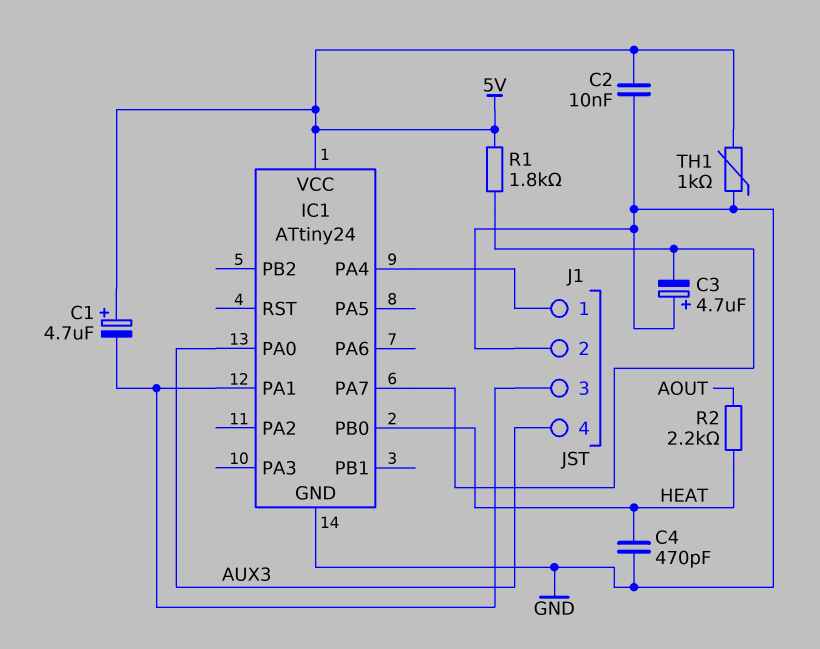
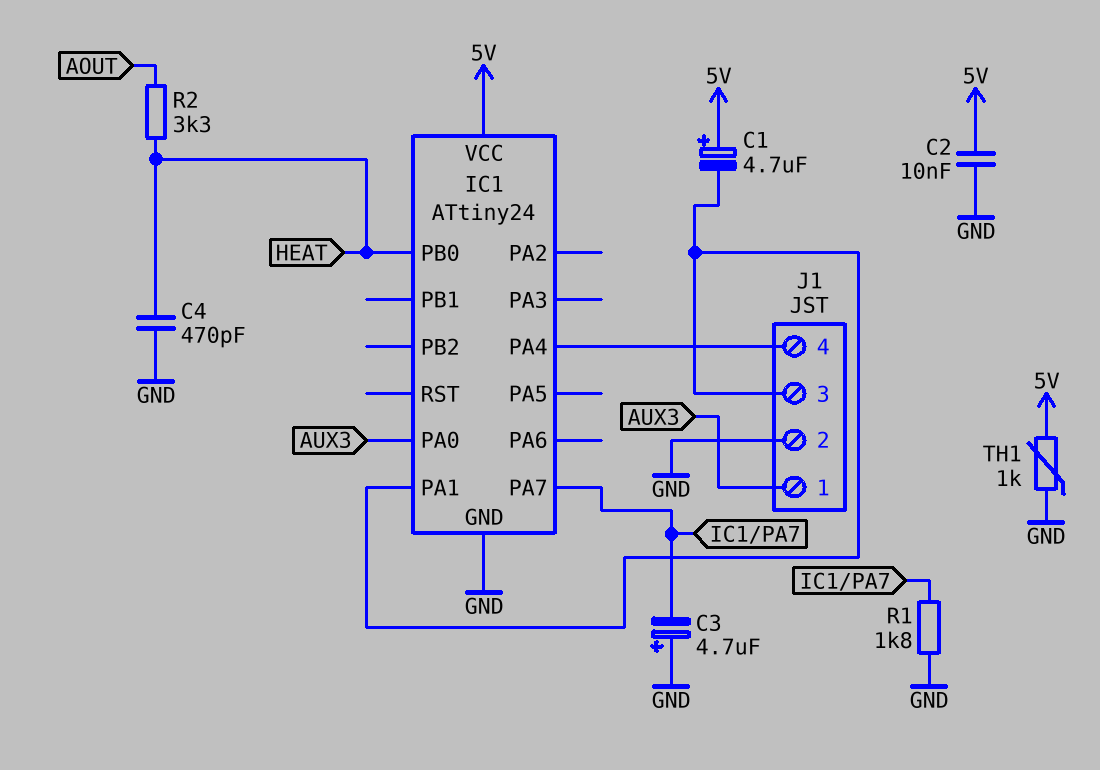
J1 pin 1: IC1/PA4 -> AUX3
J1 pin 4: AUX3 -> IC1/PA4
R1: 1.8k (5V, IC1/PA7) -> 1.8k (GND, IC1/PA7)
R2: 2.2k (AOUT, HEAT) -> 3.3k (AOUT, HEAT)

